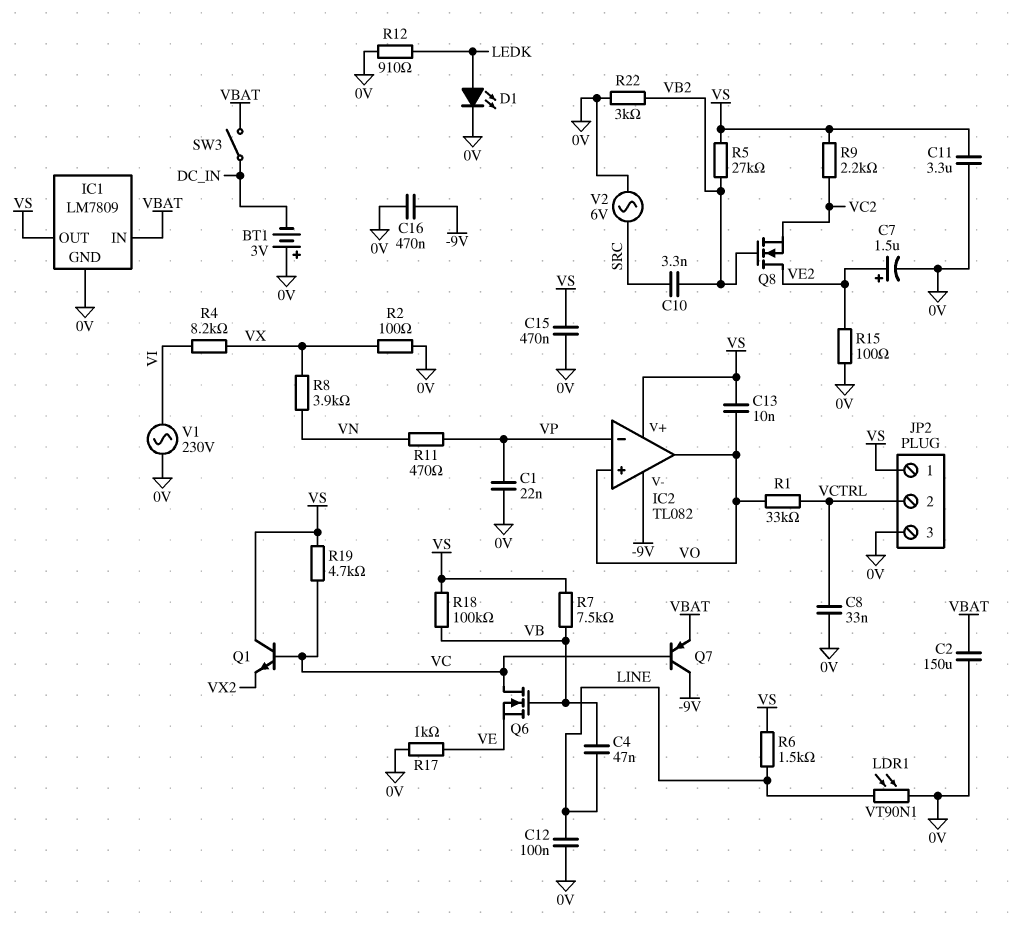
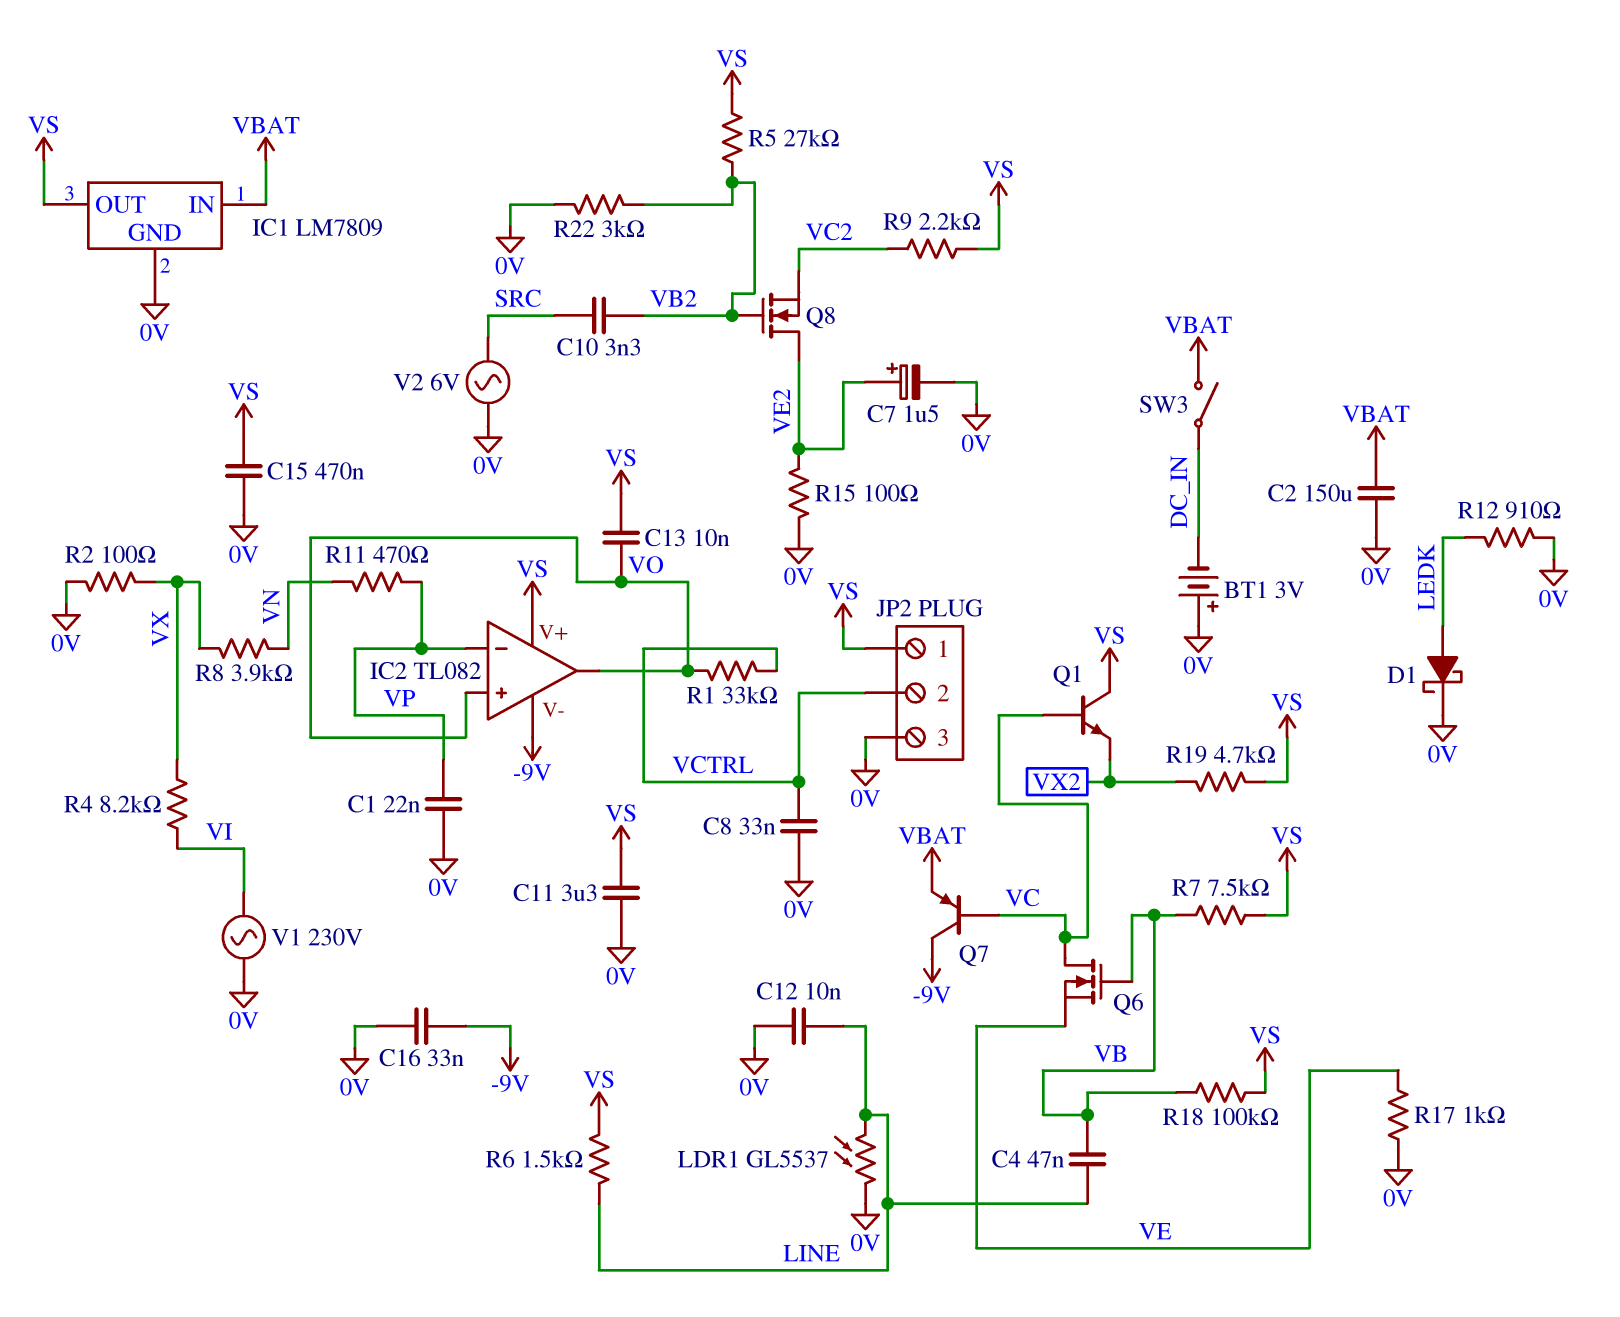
C12: 100nF (0V, LINE) -> 10nF (0V, LINE)
C16: 470nF (-9V, 0V) -> 33nF (-9V, 0V)
D1: LED (A LEDK, K 0V) -> schottky (A LEDK, K 0V)
LDR1: VT90N1 (0V, LINE) -> GL5537 (0V, LINE)
R19: 4.7k (VC, VS) -> 4.7k (VS, VX2)

